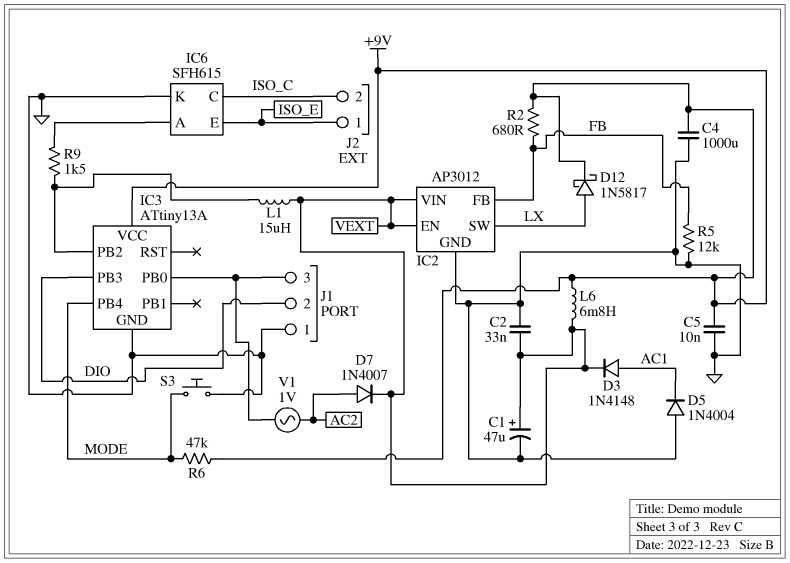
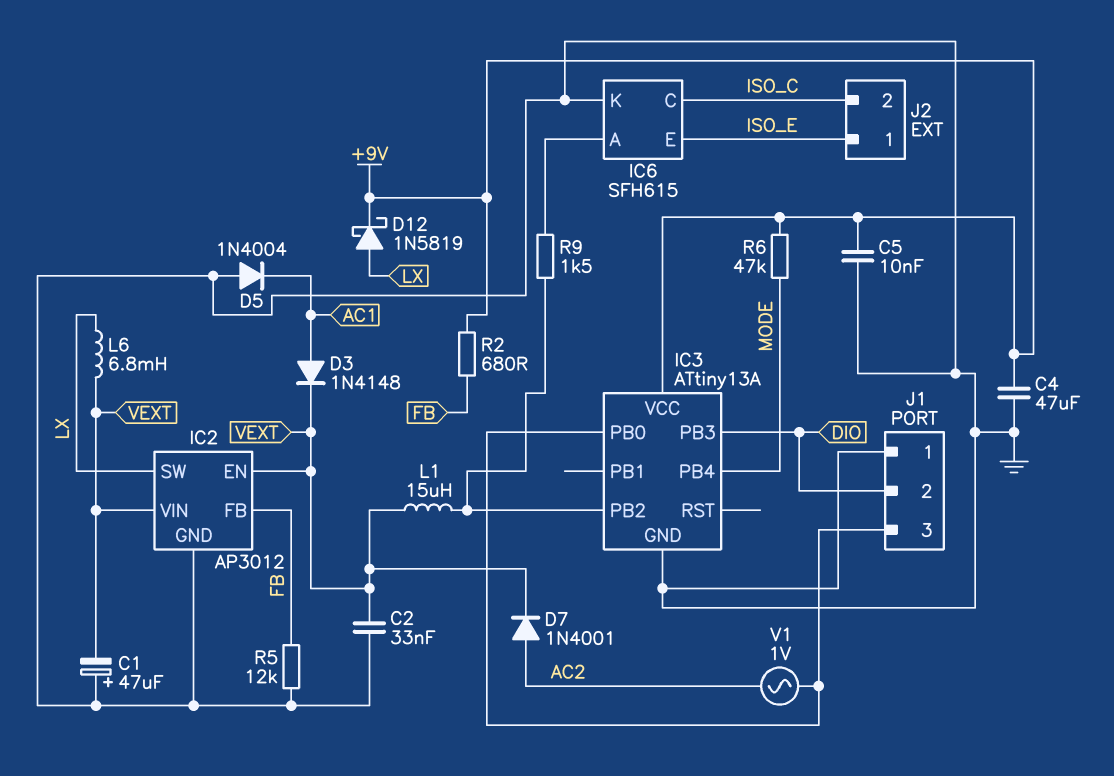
C1: 47uF (plus VEXT, minus GND) -> 47uF (plus GND, minus VEXT)
C4: 1000uF (+9V, GND) -> 47uF (+9V, GND)
D7: diode 1N4007 (A AC2, K VEXT) -> diode 1N4001 (A AC2, K VEXT)
D12: schottky 1N5817 (A LX, K +9V) -> schottky 1N5819 (A LX, K +9V)
L6: 6.8mH (+9V, VEXT) -> 6.8mH (LX, VEXT)
S3: button (GND, MODE) -> none

